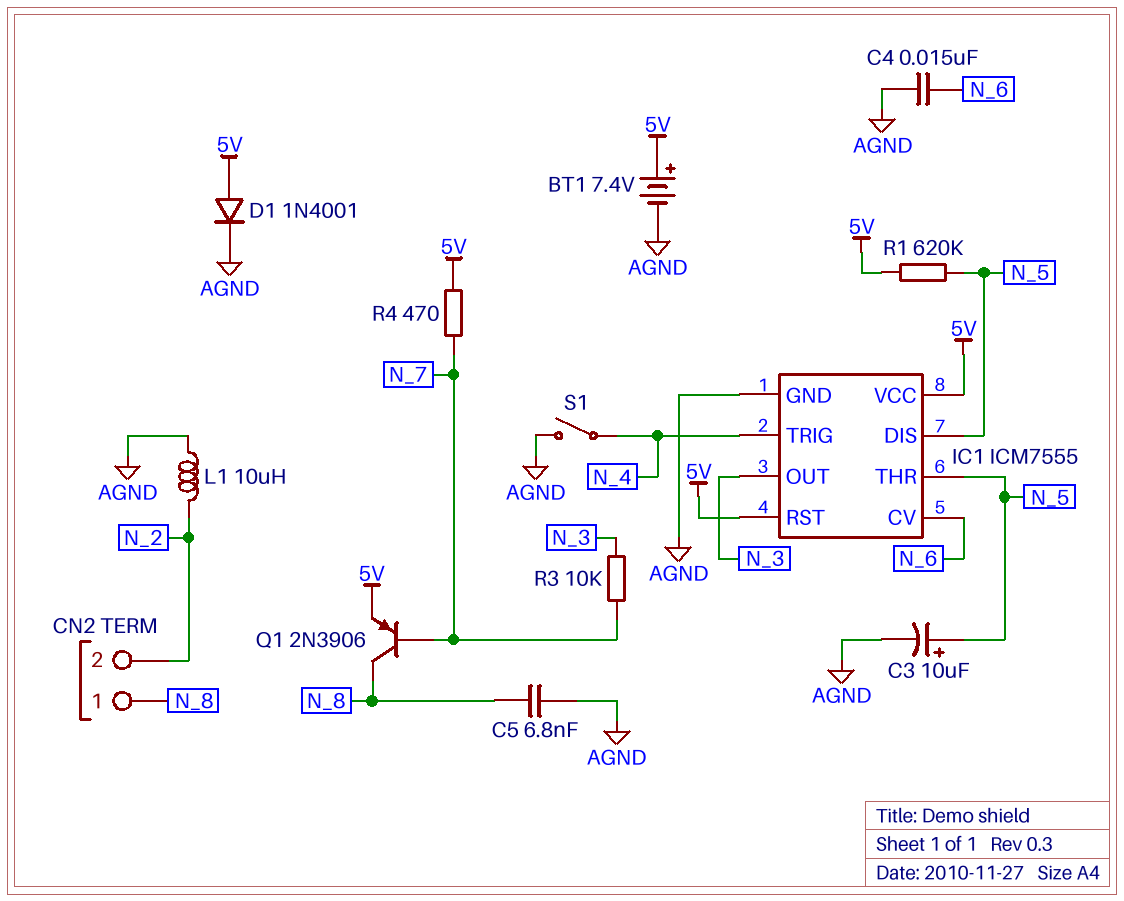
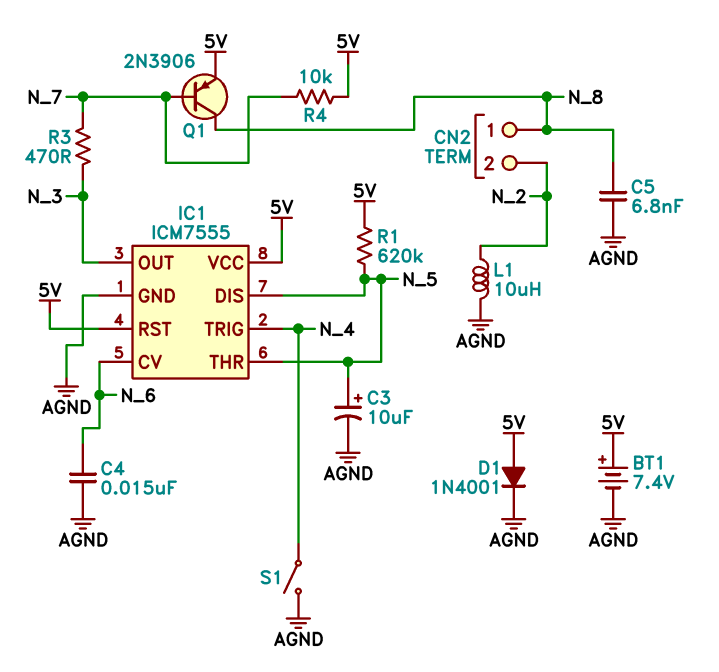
R3: 10k (N_3, N_7) -> 470 (N_3, N_7)
R4: 470 (5V, N_7) -> 10k (5V, N_7)

